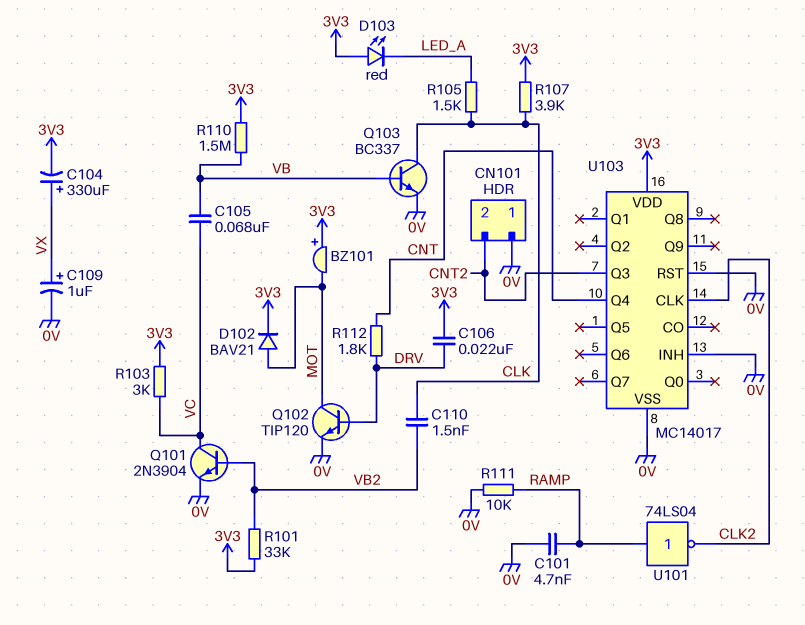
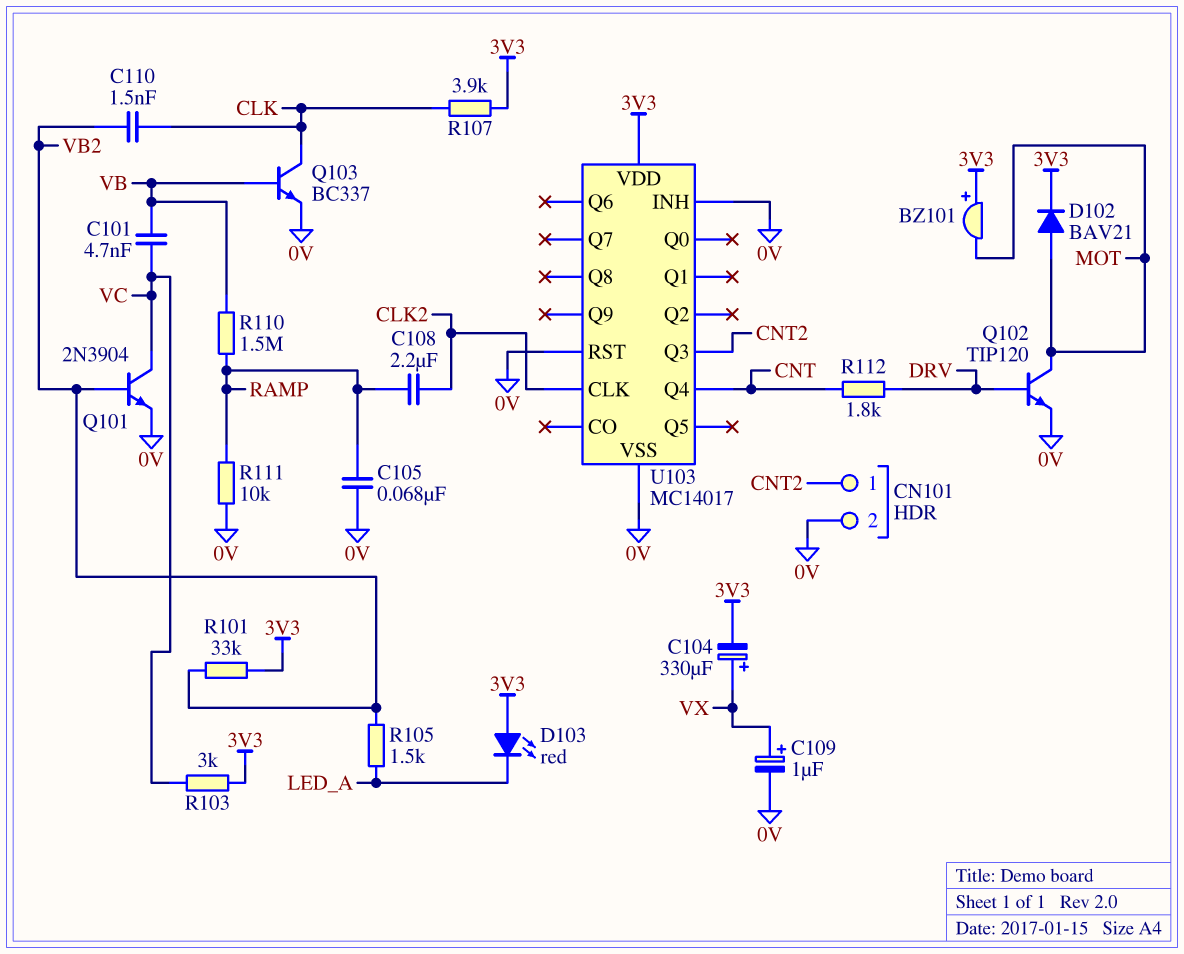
C101: 4.7nF (0V, RAMP) -> 4.7nF (VB, VC)
C105: 68nF (VB, VC) -> 68nF (0V, RAMP)
C106: 22nF (3V3, DRV) -> none
C108: none -> 2.2uF (CLK2, RAMP)
CN101 pin 1: 0V -> CNT2
CN101 pin 2: CNT2 -> 0V
R105: 1.5k (CLK, LED_A) -> 1.5k (LED_A, VB2)
R110: 1.5M (3V3, VB) -> 1.5M (RAMP, VB)
U101: NOT 74LS04 (in RAMP, out CLK2) -> none

